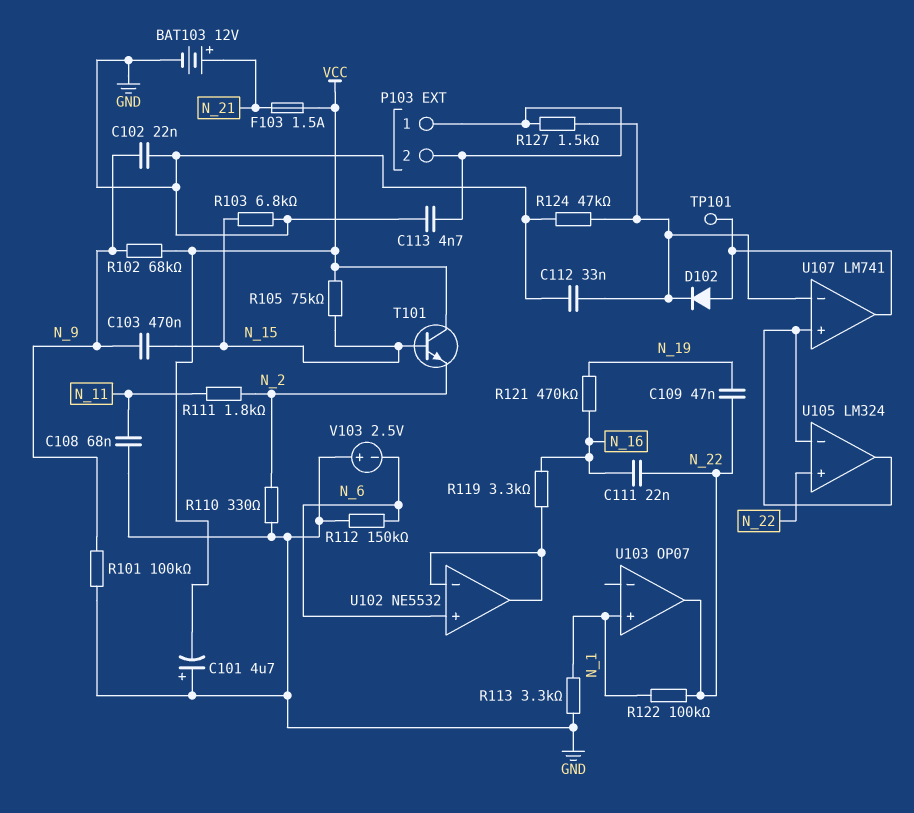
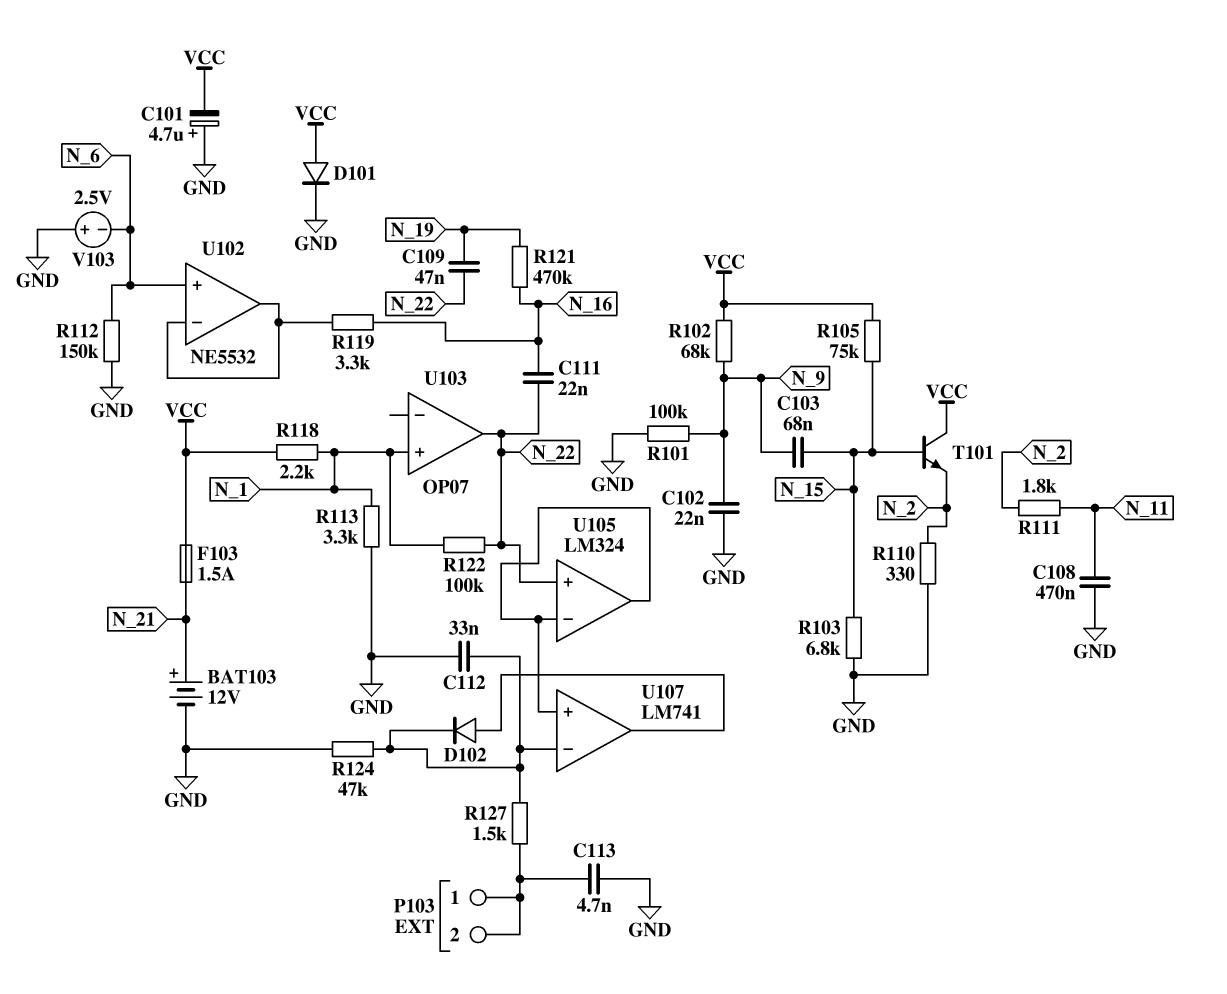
C103: 470nF (N_9, N_15) -> 68nF (N_9, N_15)
C108: 68nF (GND, N_11) -> 470nF (GND, N_11)
D101: none -> diode (A VCC, K GND)
R118: none -> 2.2k (N_1, VCC)
TP101: test point (U107/out) -> none

